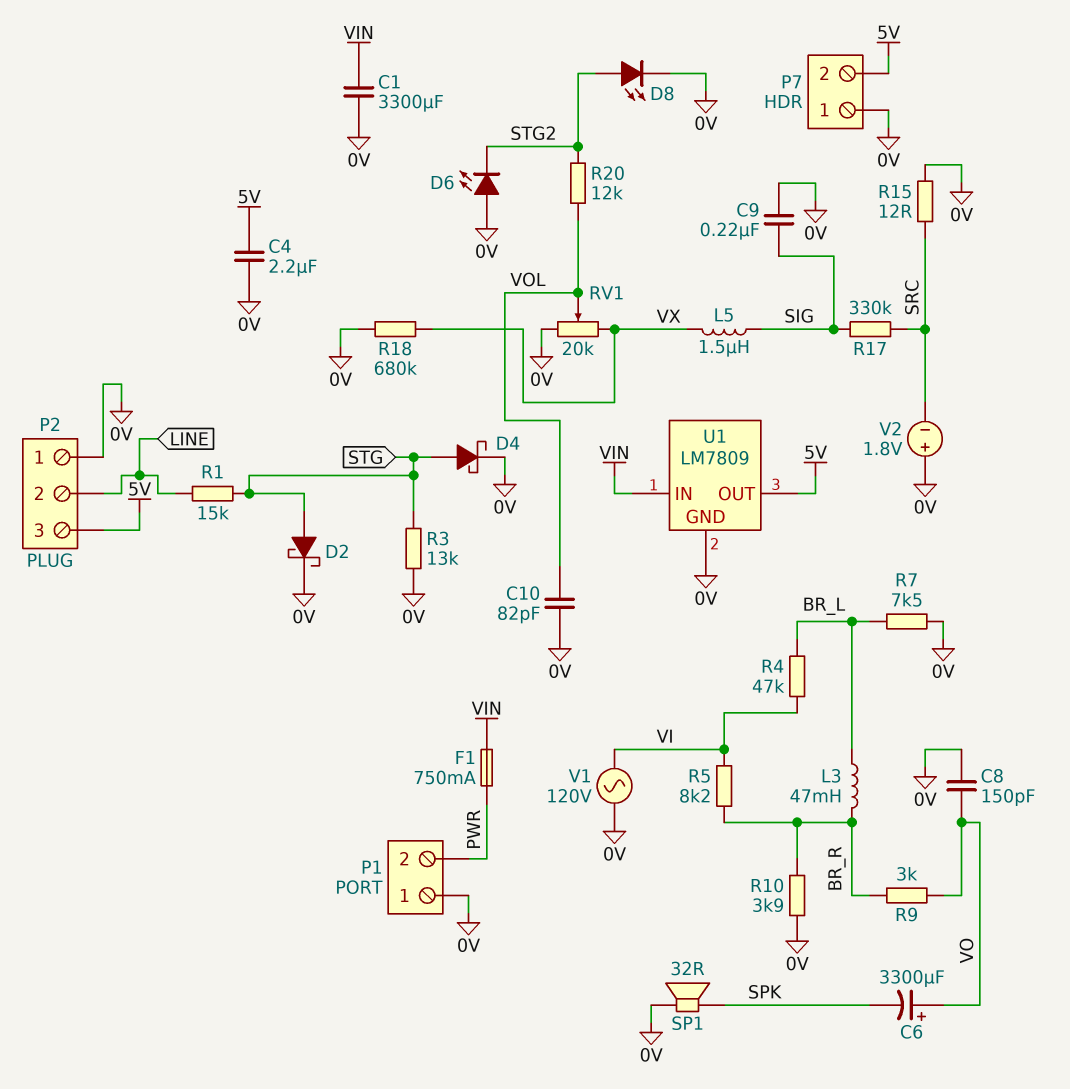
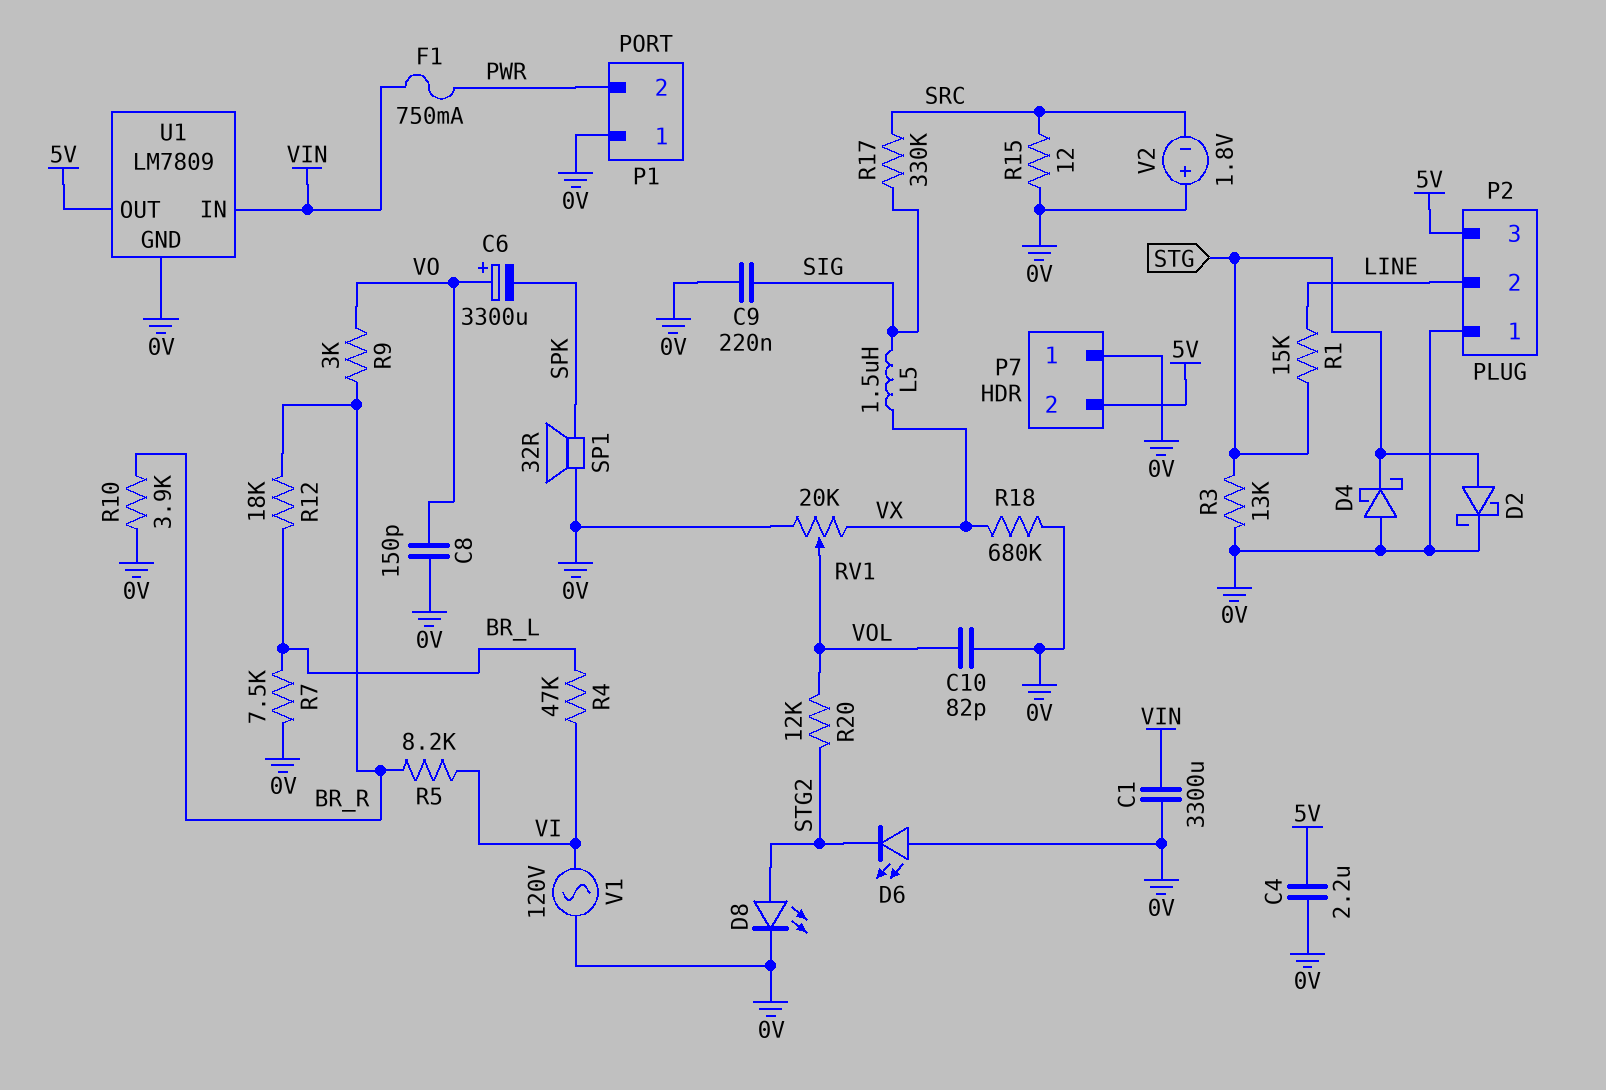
D4: schottky (A STG, K 0V) -> schottky (A 0V, K STG)
L3: 47mH (BR_L, BR_R) -> none
R12: none -> 18k (BR_L, BR_R)

